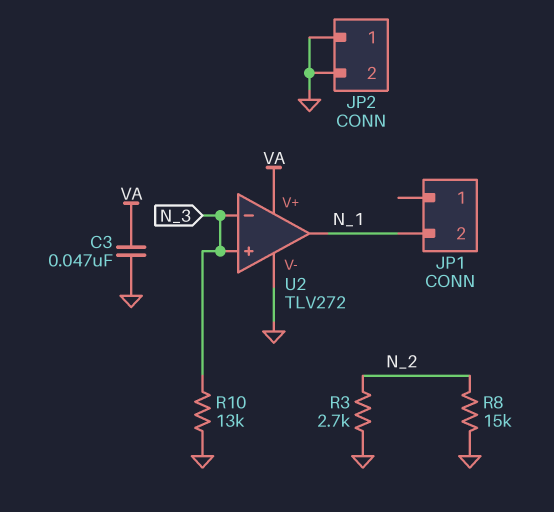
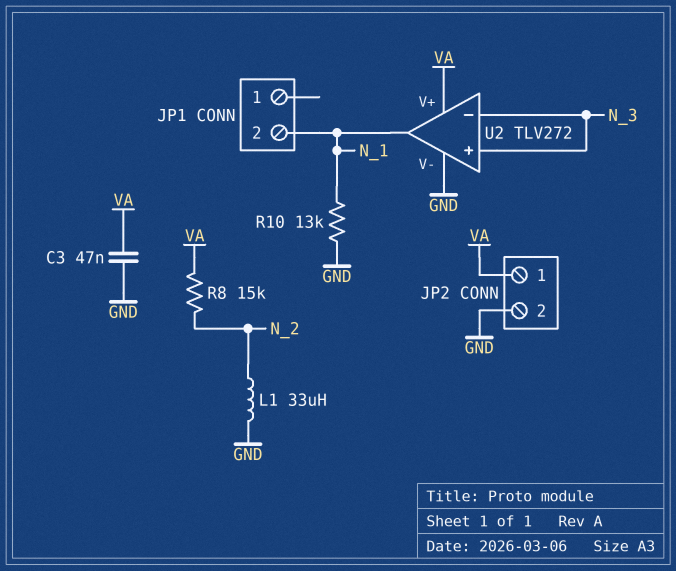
JP2 pin 1: GND -> VA
L1: none -> 33uH (GND, N_2)
R3: 2.7k (GND, N_2) -> none
R8: 15k (GND, N_2) -> 15k (N_2, VA)
R10: 13k (GND, N_3) -> 13k (GND, N_1)

